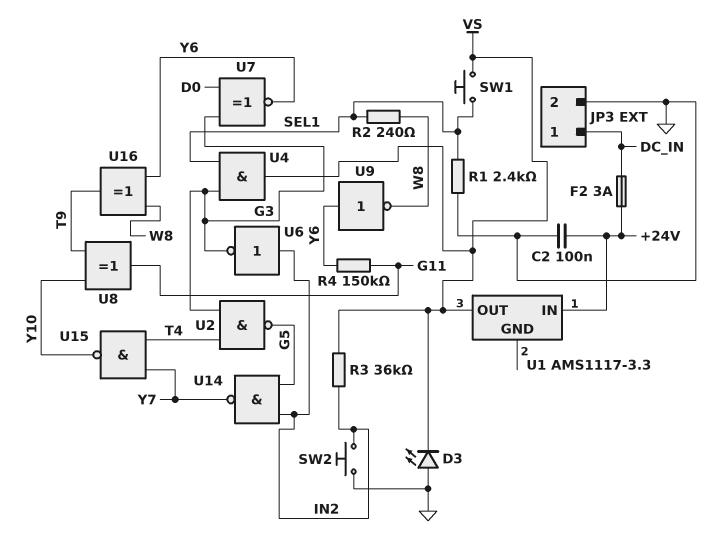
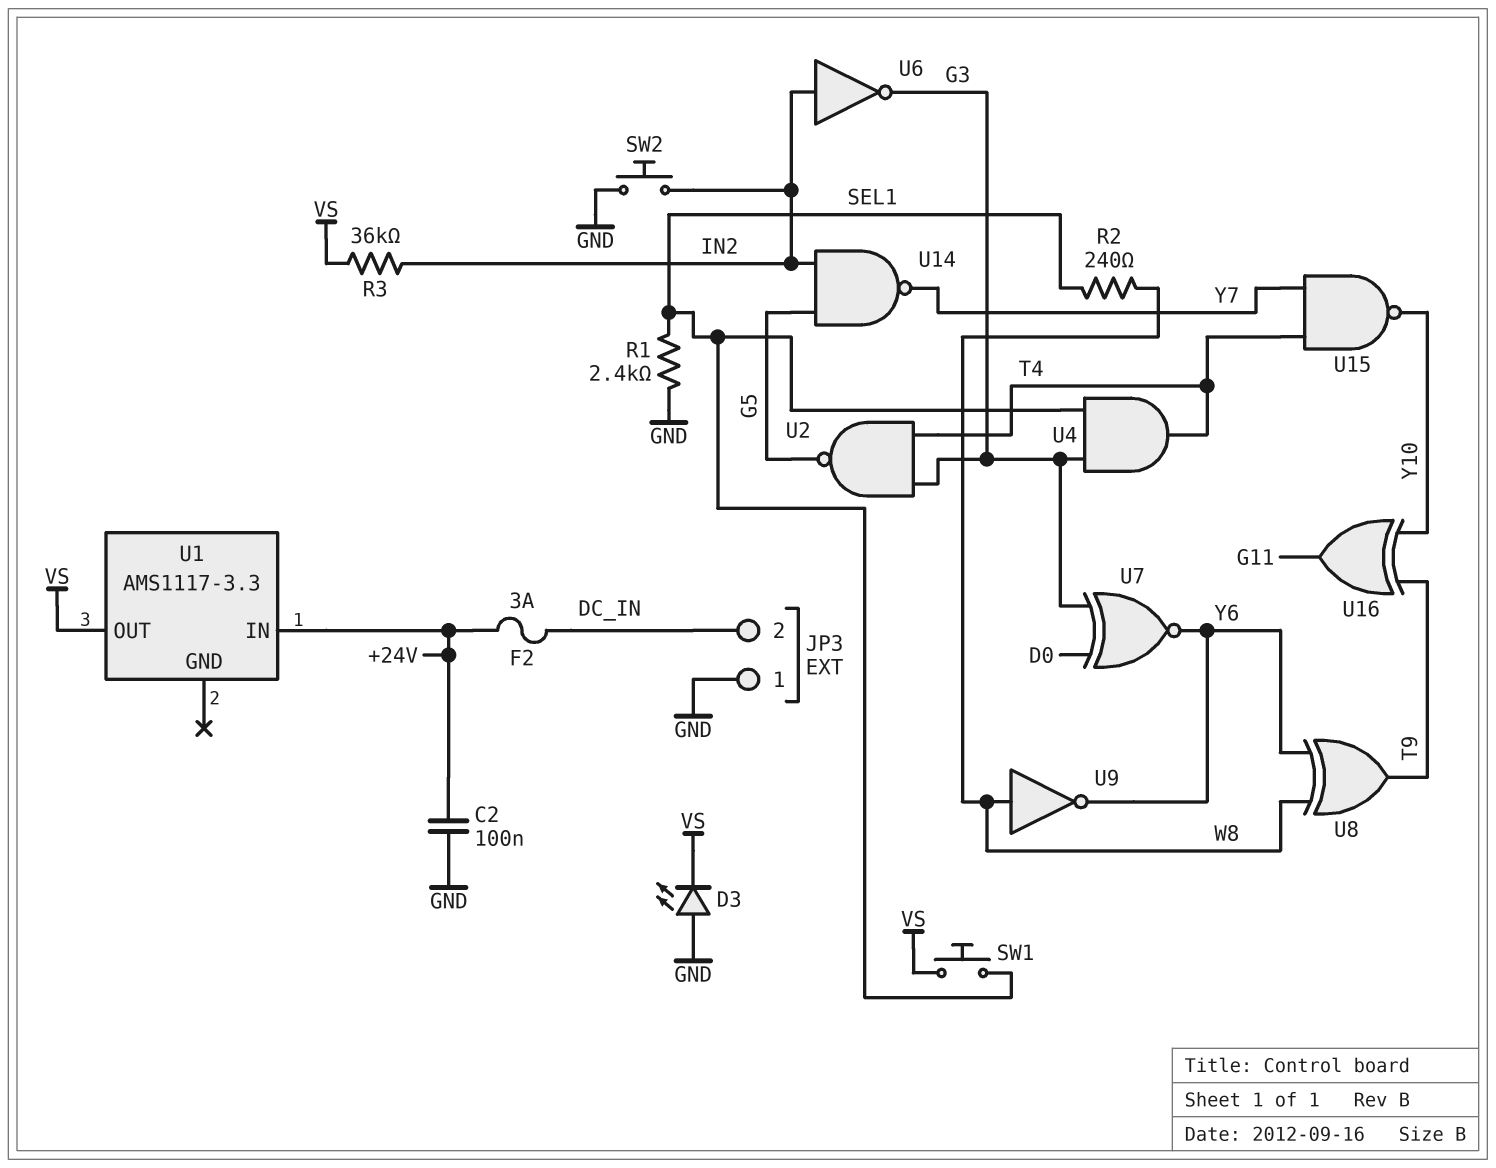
JP3 pin 1: DC_IN -> GND
JP3 pin 2: GND -> DC_IN
R4: 150k (G11, Y6) -> none
U4: AND (in G3, in SEL1, out VS) -> AND (in G3, in SEL1, out T4)
U8: XOR (in T9, in Y10, out G11) -> XOR (in W8, in Y6, out T9)
U9: NOT (in Y6, out W8) -> NOT (in W8, out Y6)
U16: XOR (in W8, in Y6, out T9) -> XOR (in T9, in Y10, out G11)

